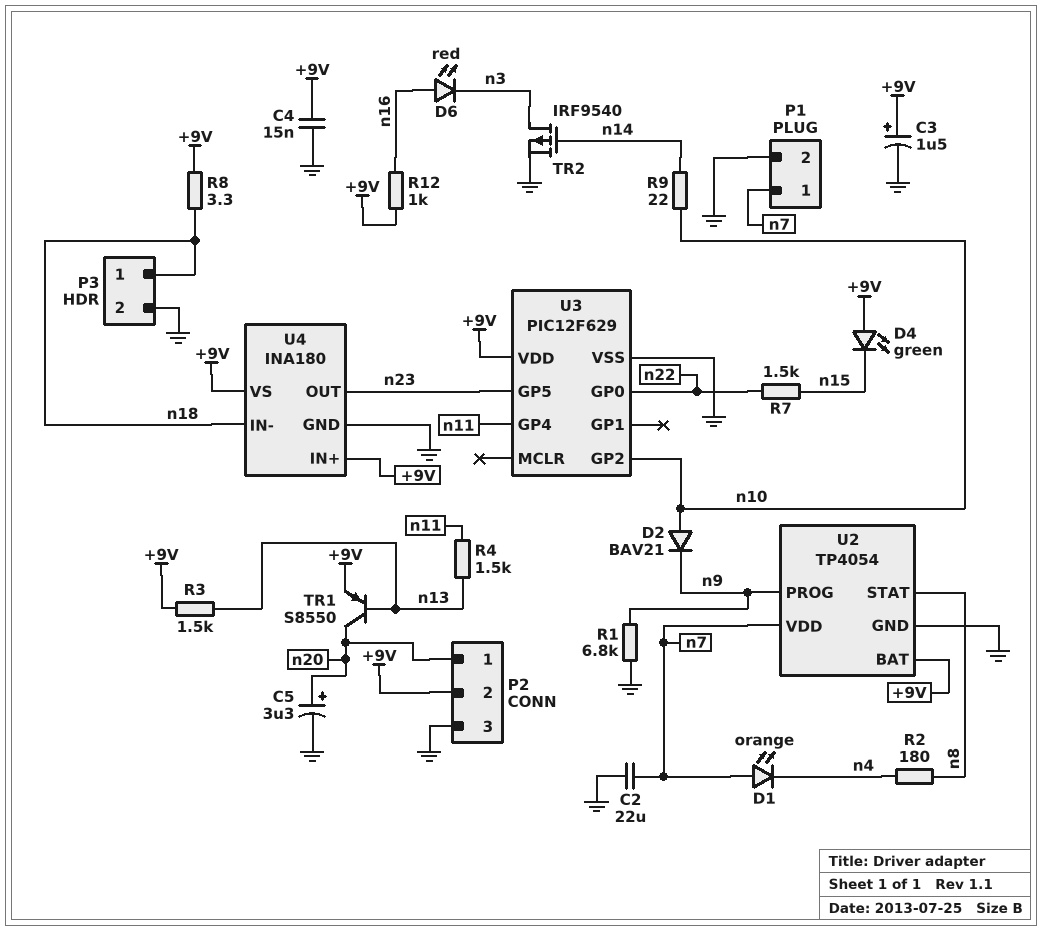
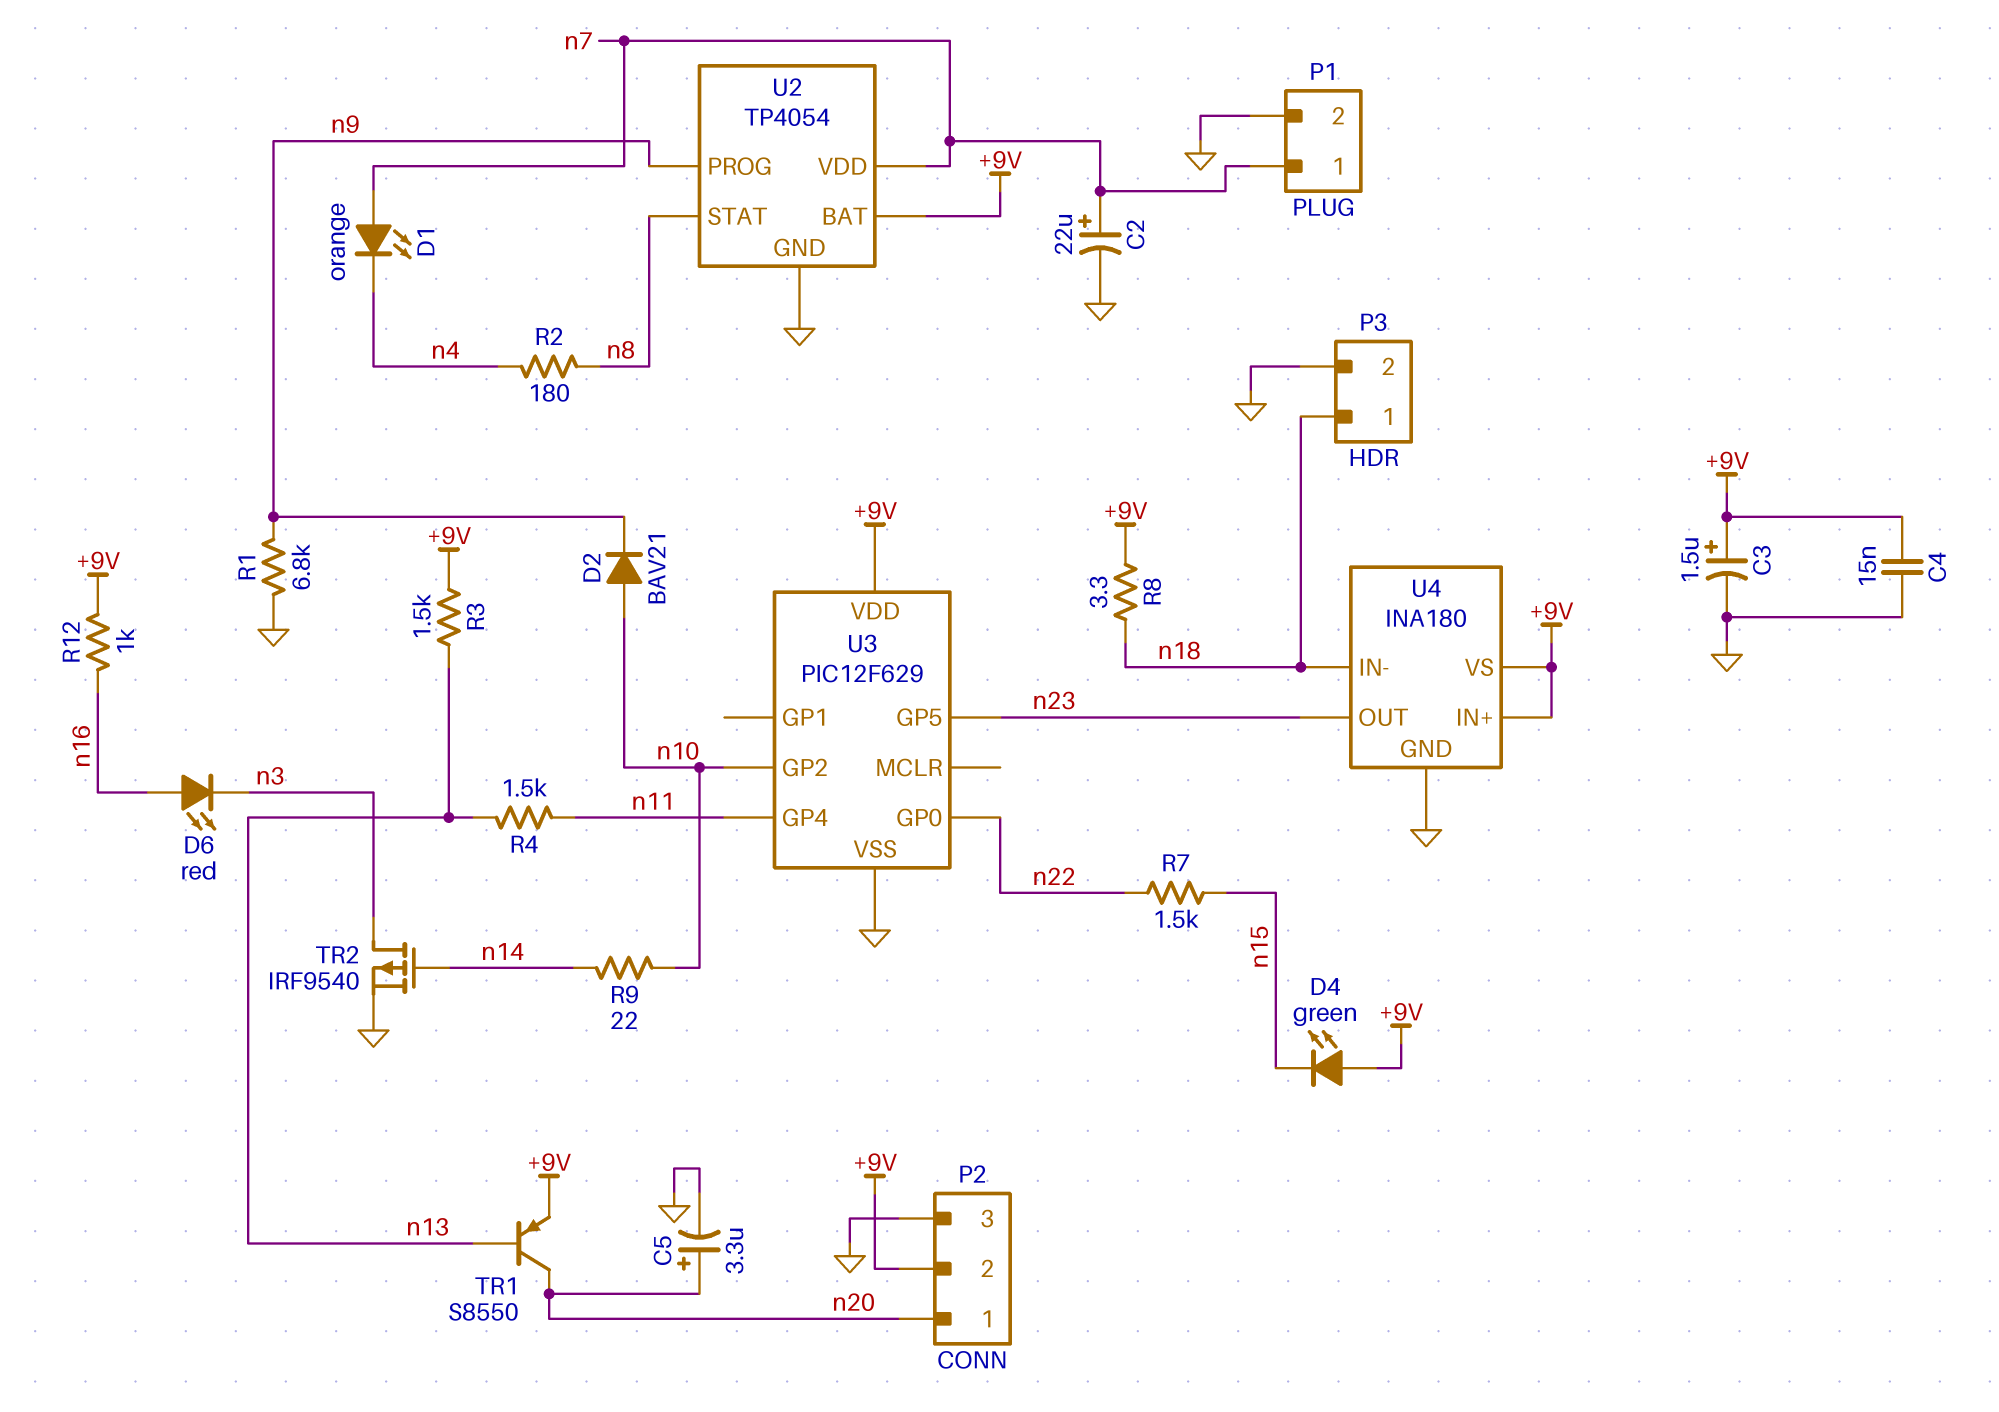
C2: 22uF (GND, n7) -> 22uF (plus n7, minus GND)

